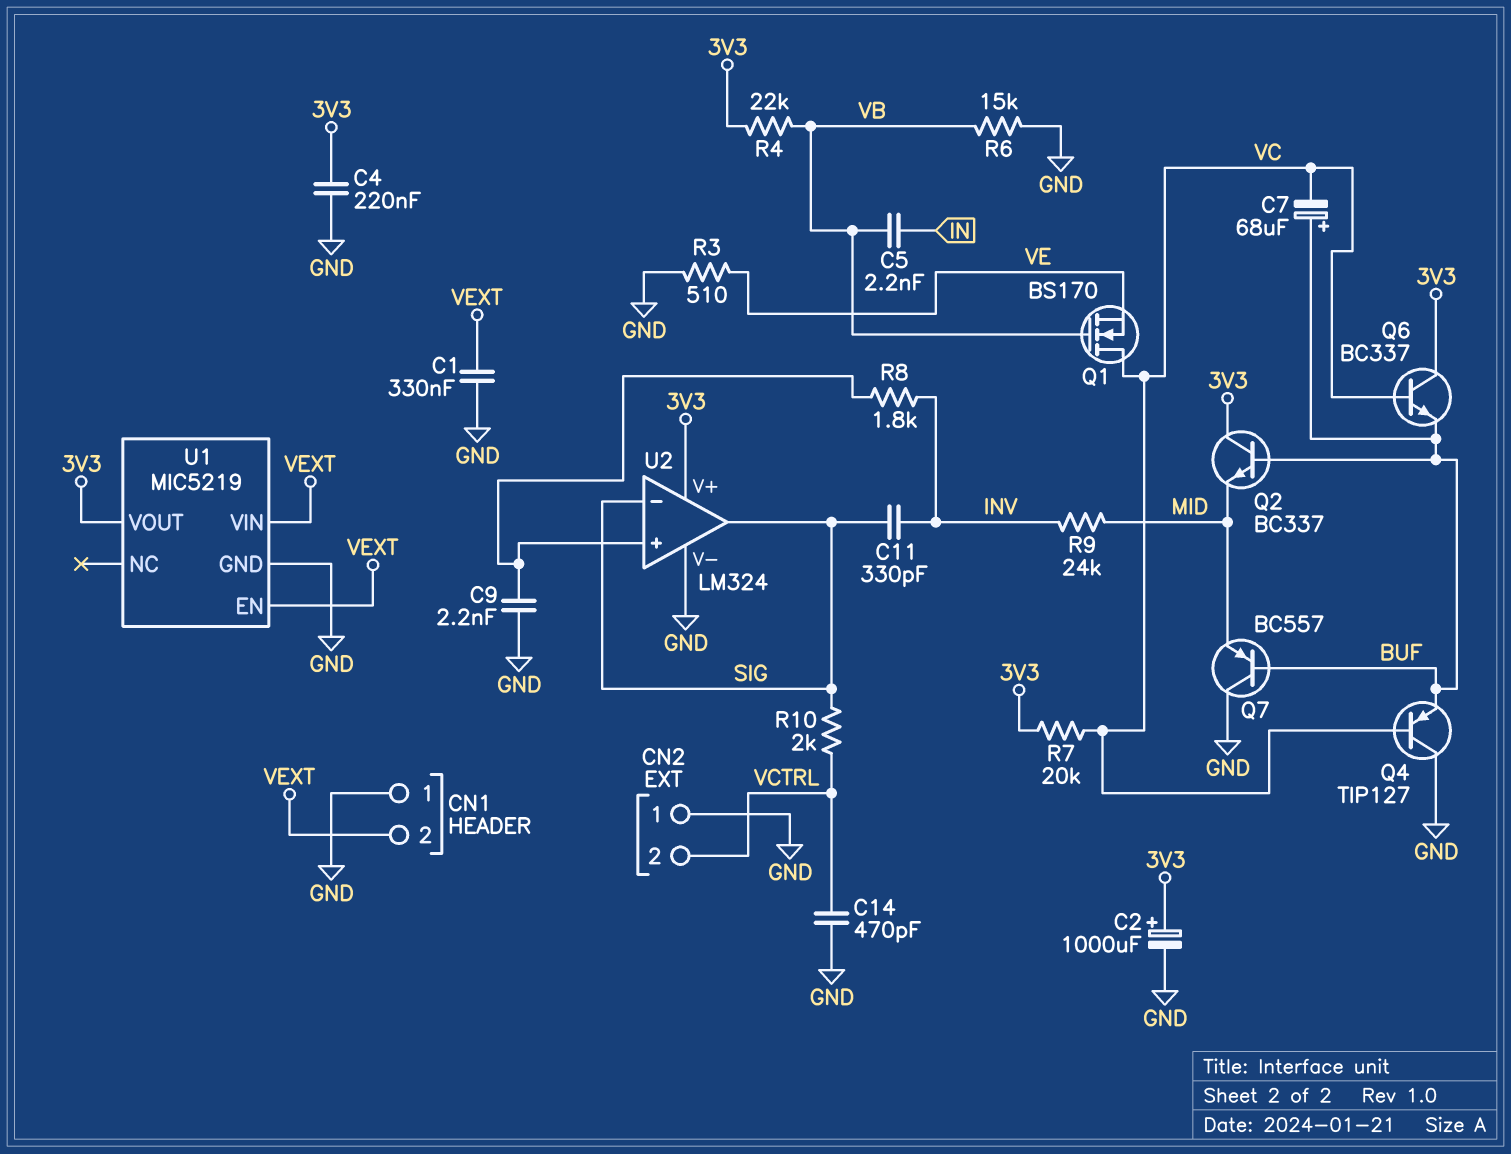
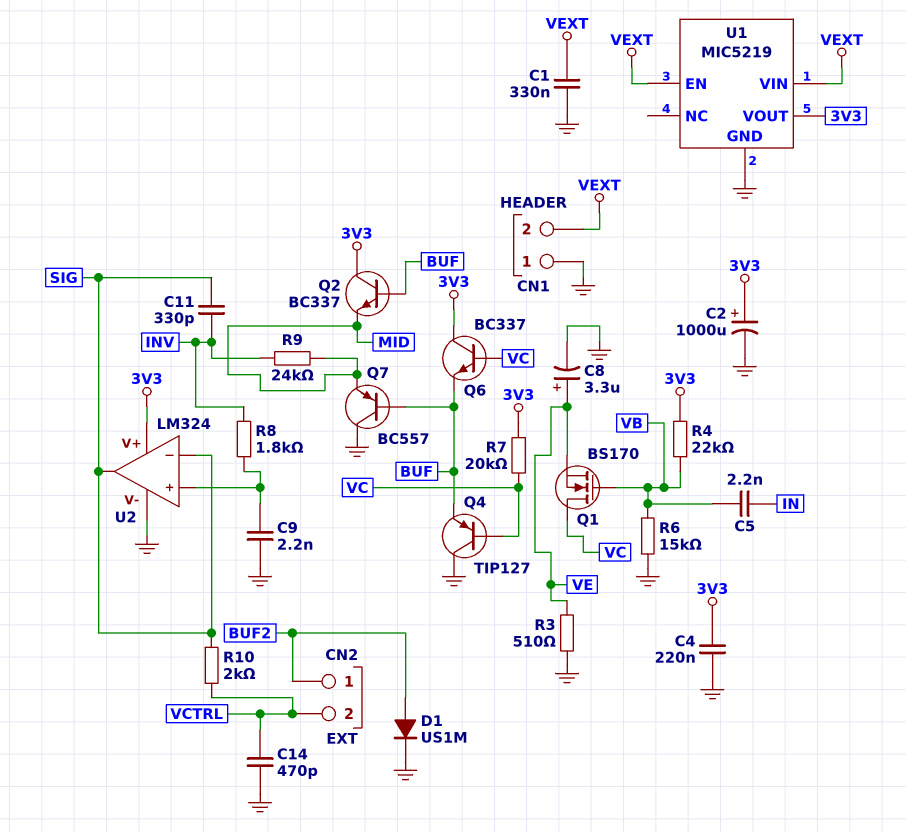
C7: 68uF (plus BUF, minus VC) -> none
C8: none -> 3.3uF (plus VE, minus GND)
CN2 pin 1: GND -> BUF2
D1: none -> diode US1M (A BUF2, K GND)

